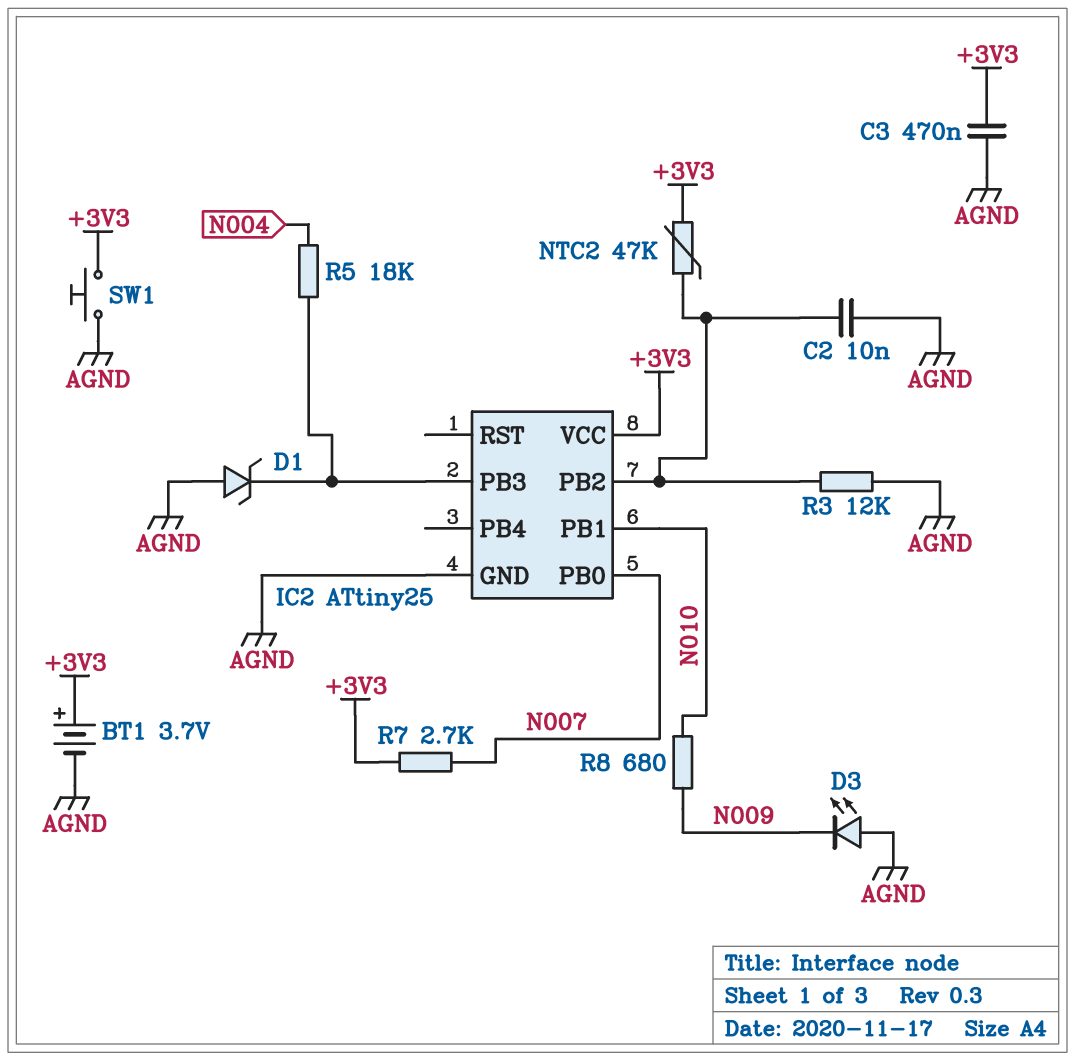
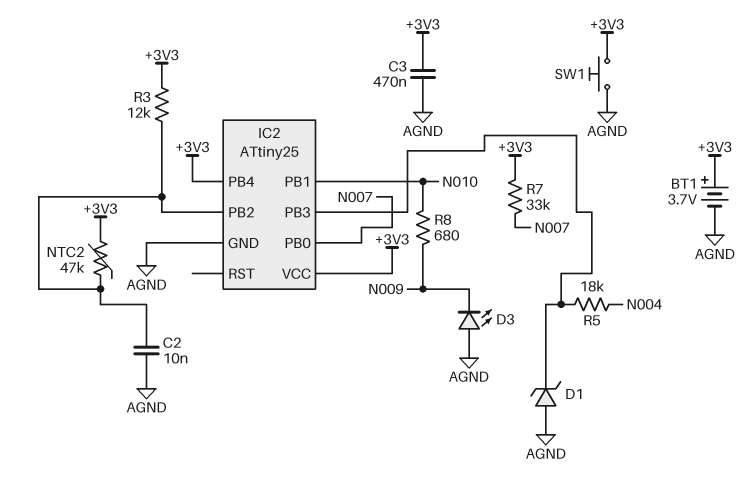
IC2 pin PB4: none -> +3V3
R3: 12k (AGND, IC2/PB2) -> 12k (+3V3, IC2/PB2)
R7: 2.7k (+3V3, N007) -> 33k (+3V3, N007)

